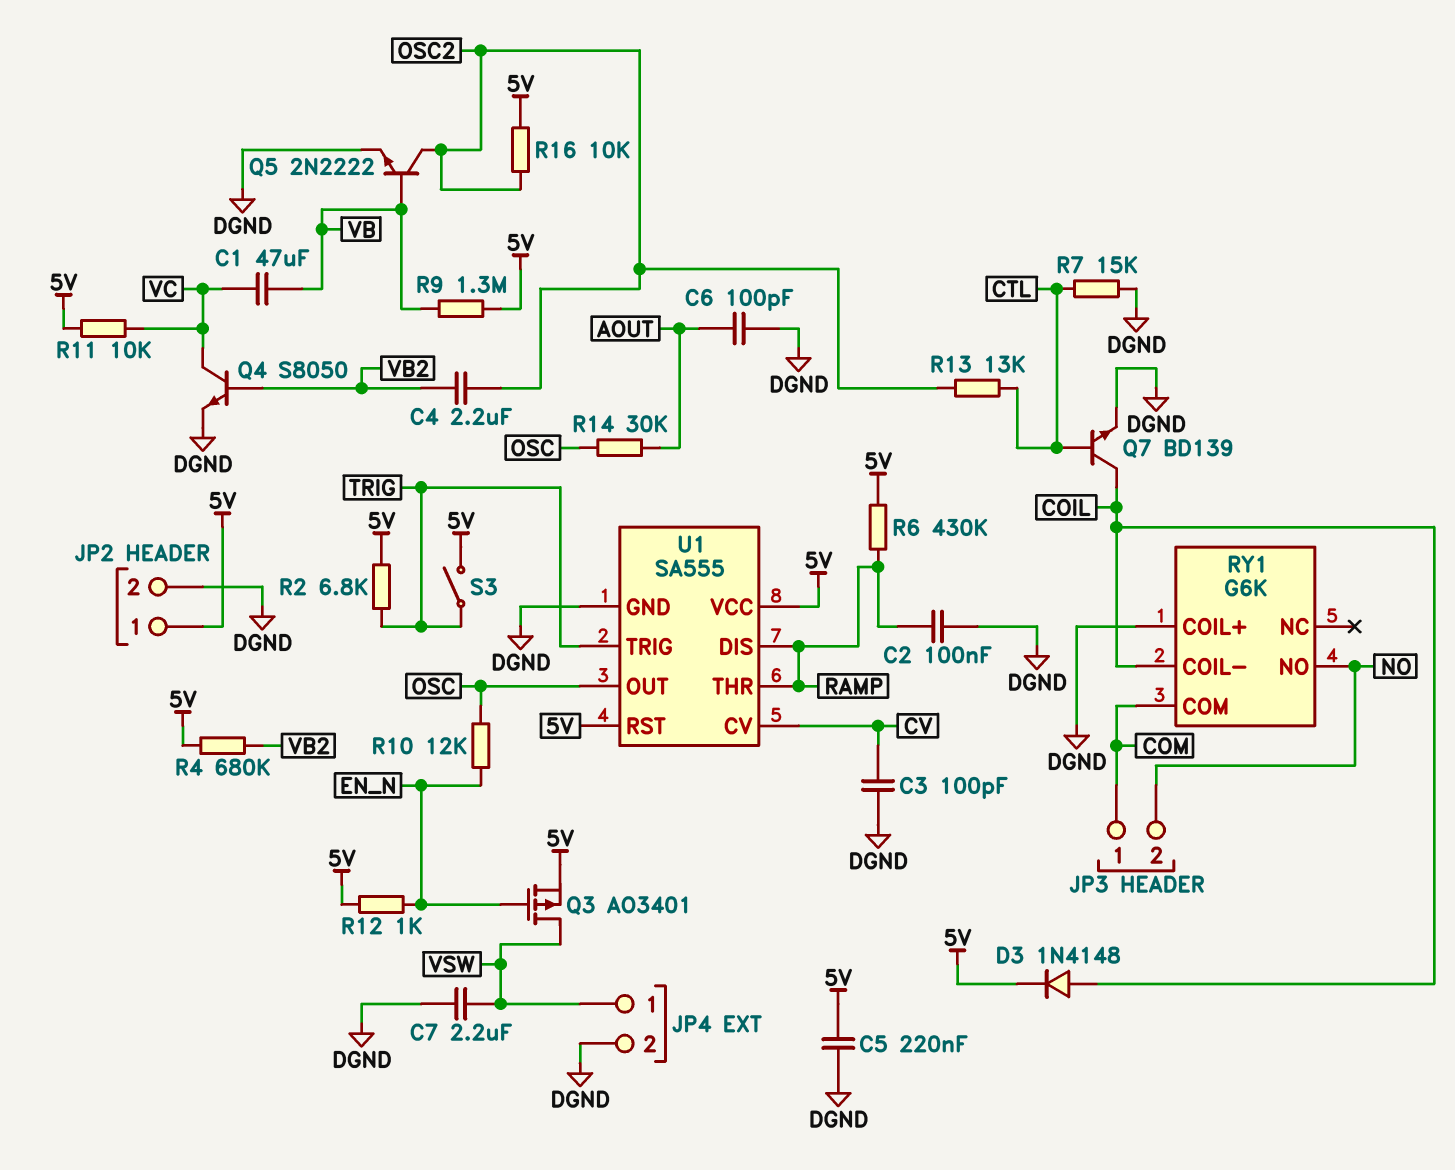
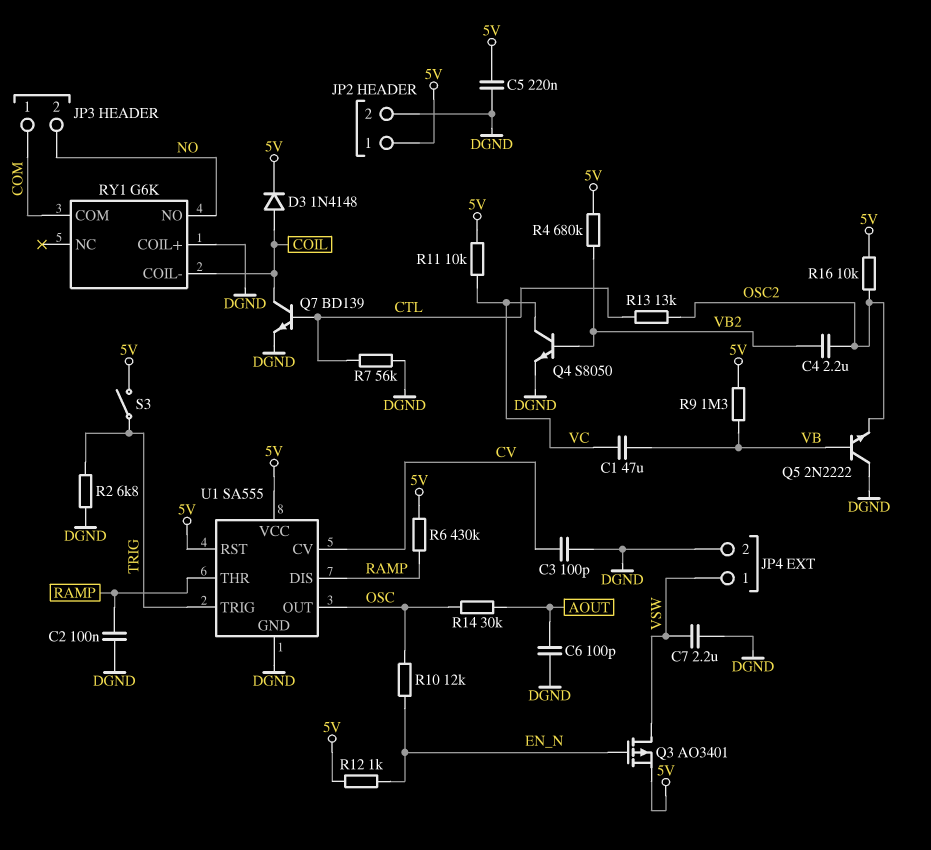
Q5: NPN 2N2222 (B VB, C OSC2, E DGND) -> NPN 2N2222 (B VB, C DGND, E OSC2)
R2: 6.8k (5V, TRIG) -> 6.8k (DGND, TRIG)
R7: 15k (CTL, DGND) -> 56k (CTL, DGND)

